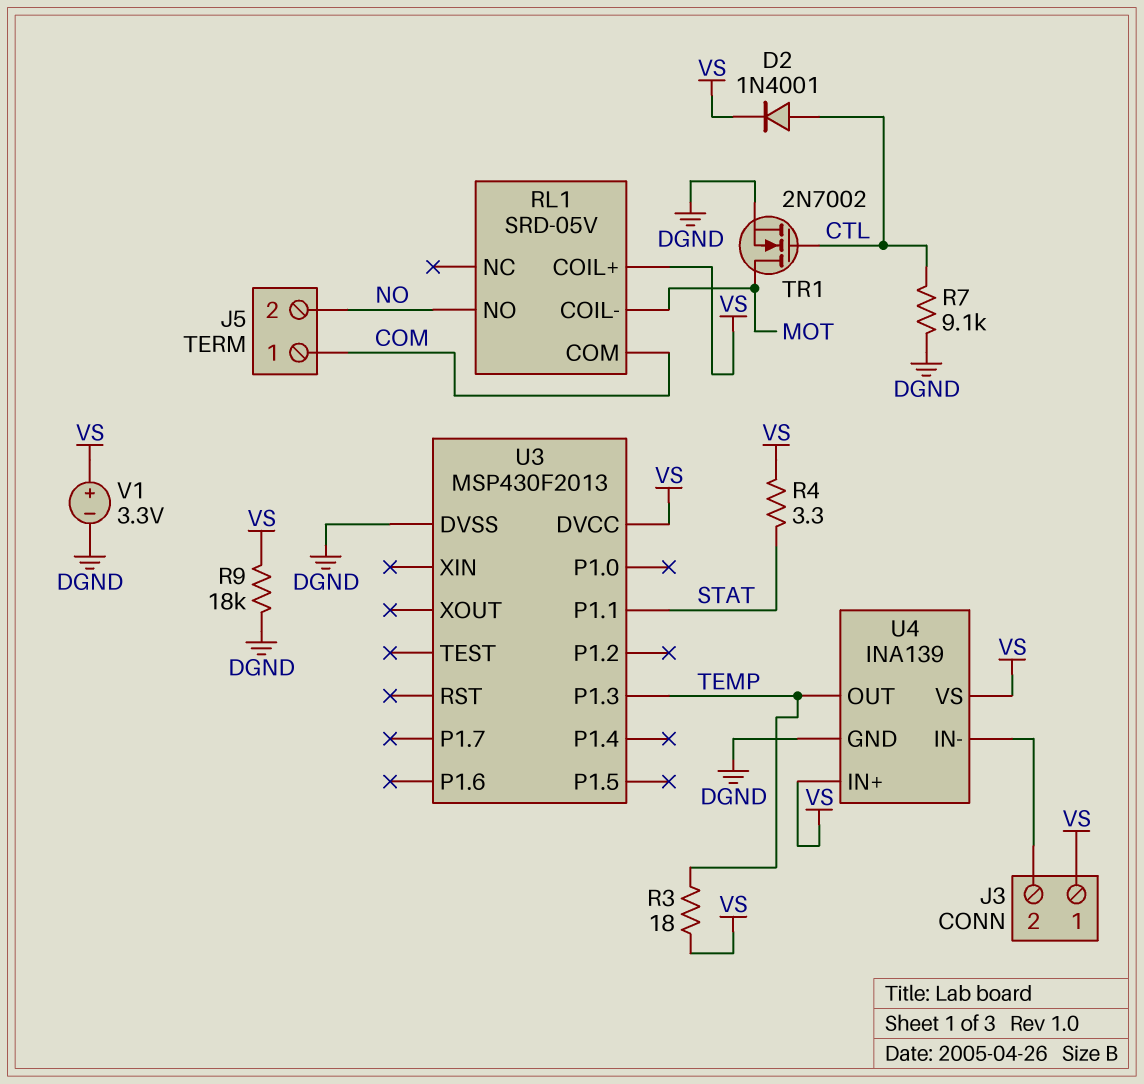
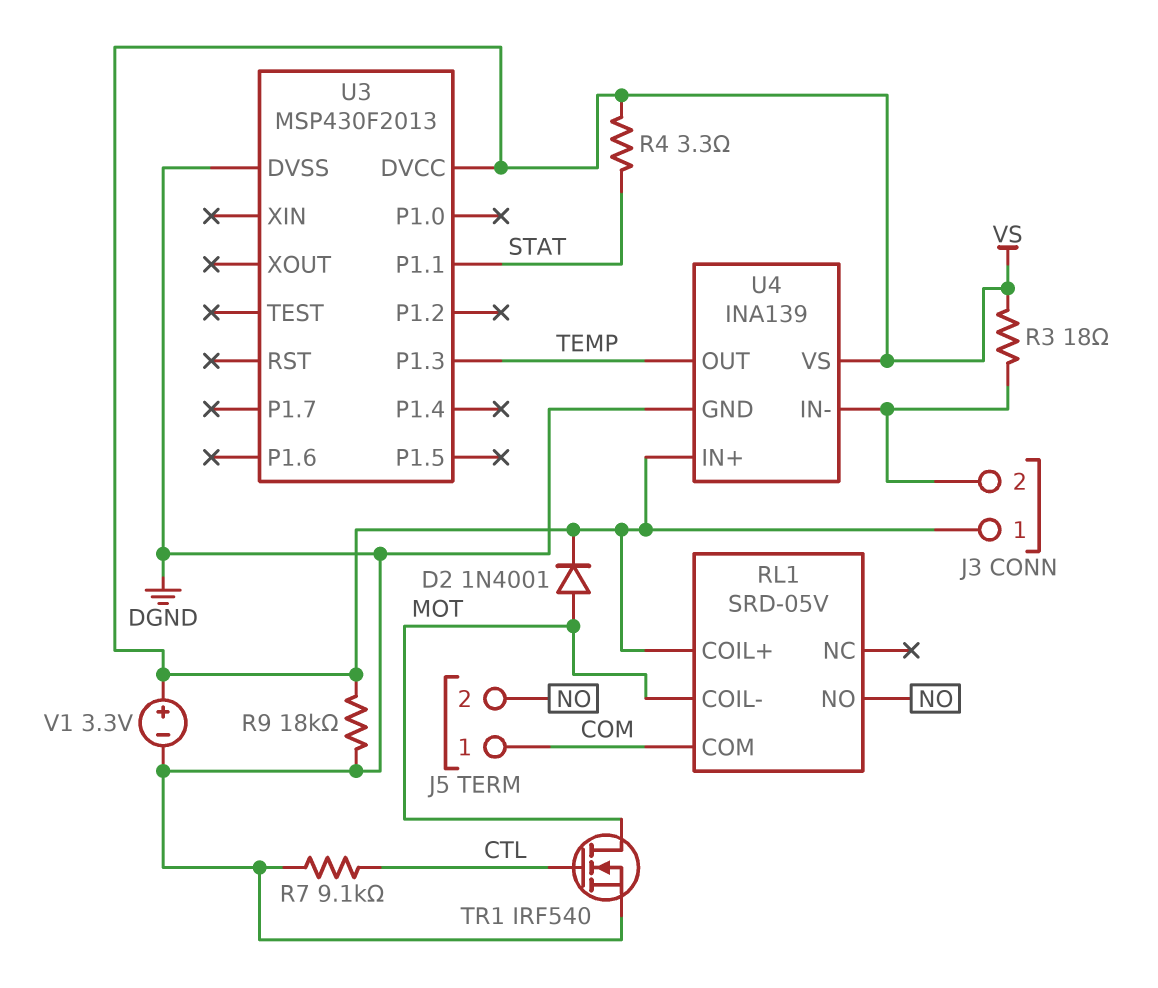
D2: diode 1N4001 (A CTL, K VS) -> diode 1N4001 (A MOT, K VS)
R3: 18 (TEMP, VS) -> 18 (J3/2, VS)
TR1: NMOS 2N7002 (G CTL, D MOT, S DGND) -> NMOS IRF540 (G CTL, D MOT, S DGND)

